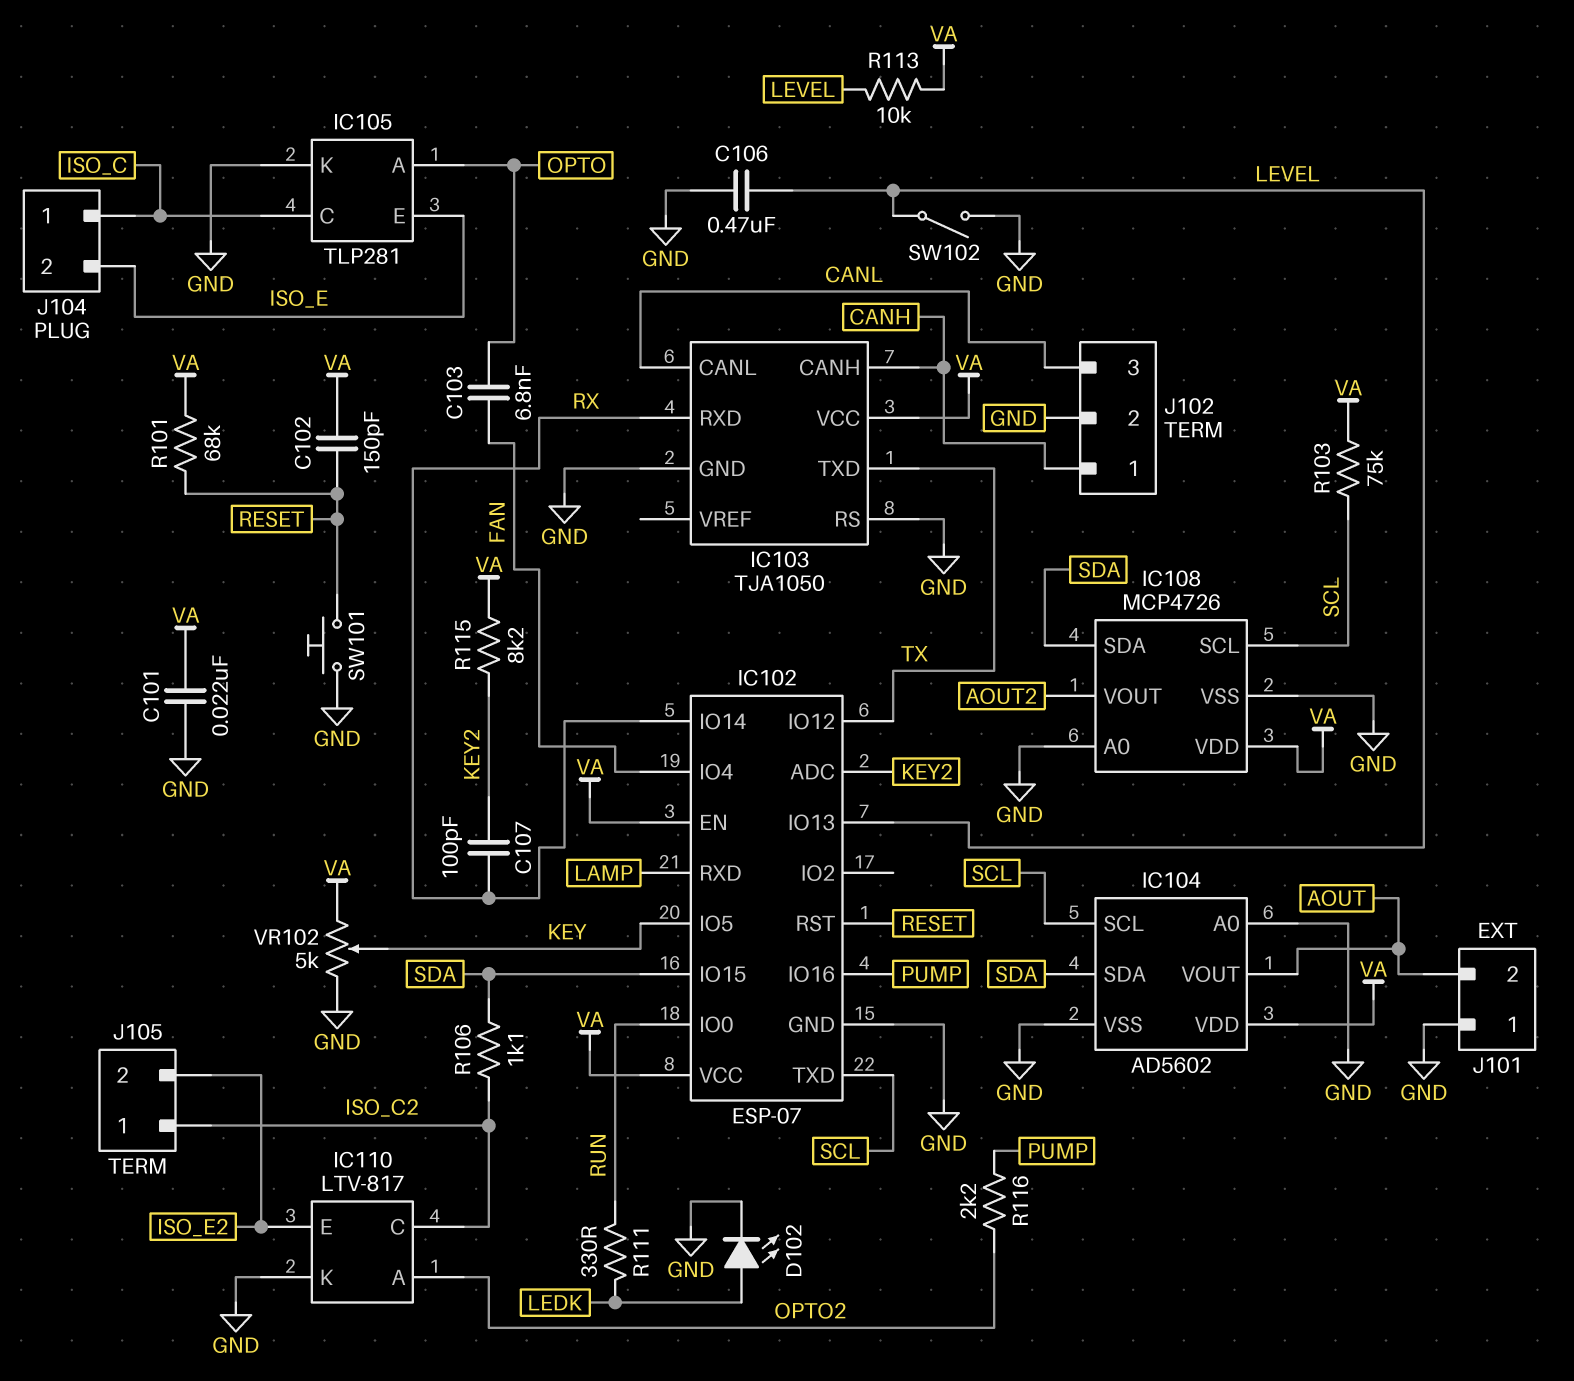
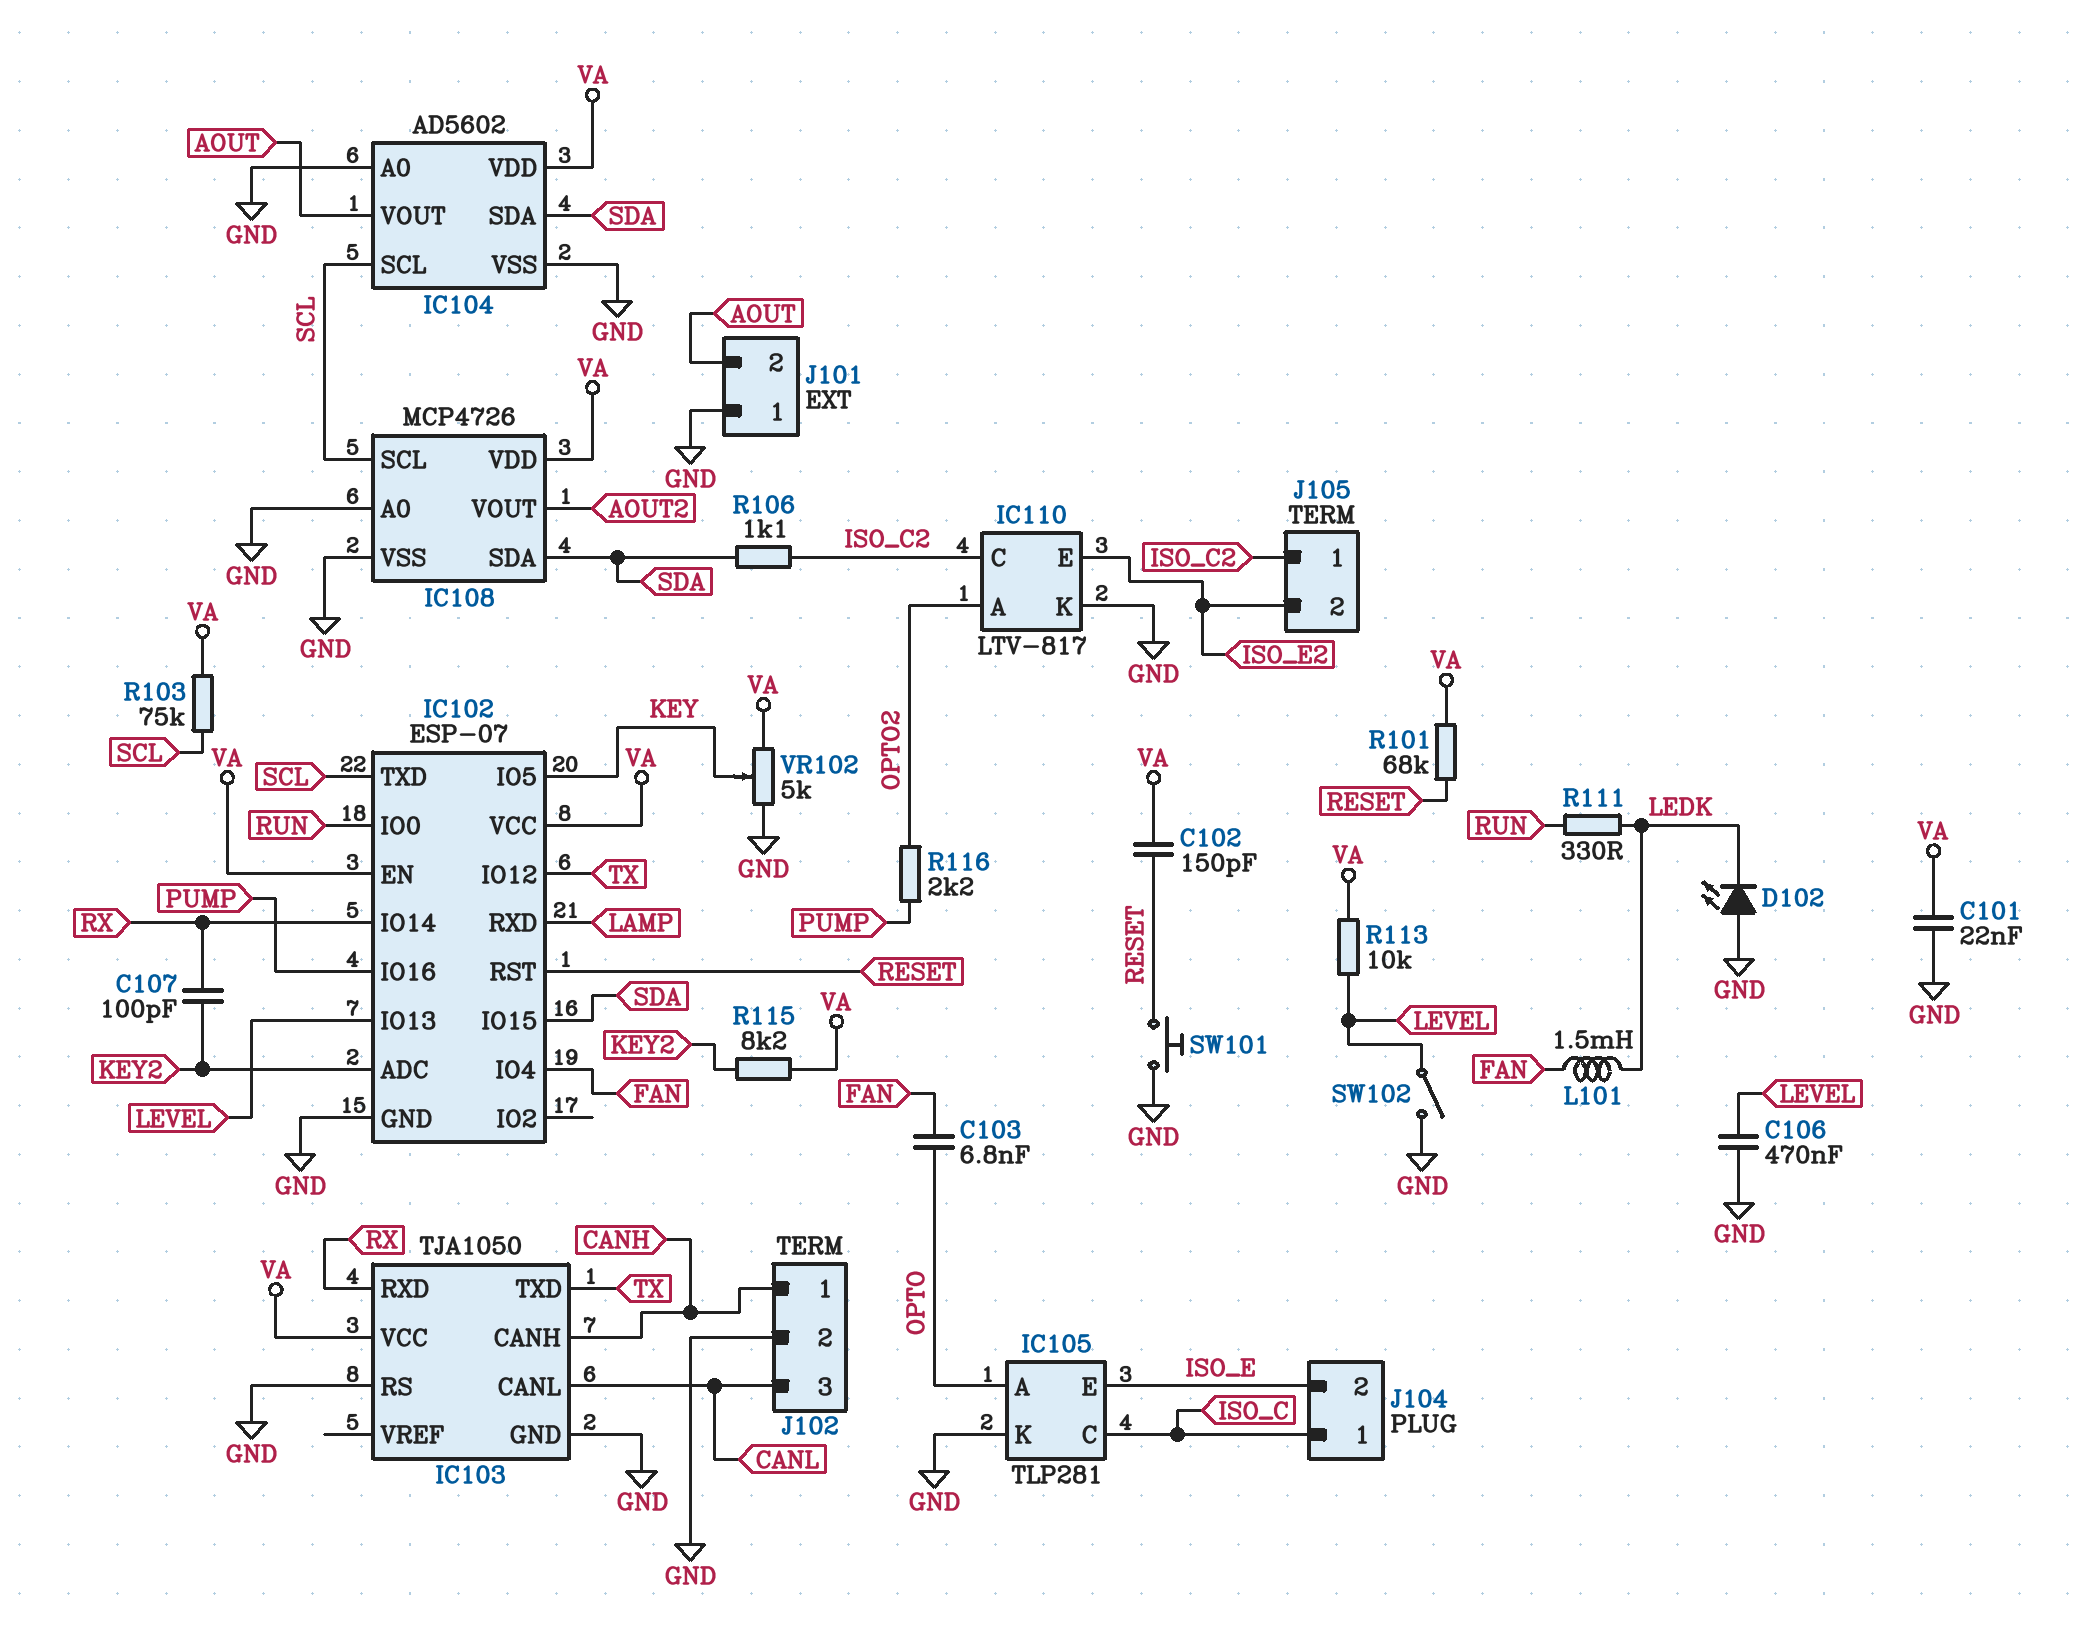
D102: LED (A LEDK, K GND) -> LED (A GND, K LEDK)
L101: none -> 1.5mH (FAN, LEDK)

